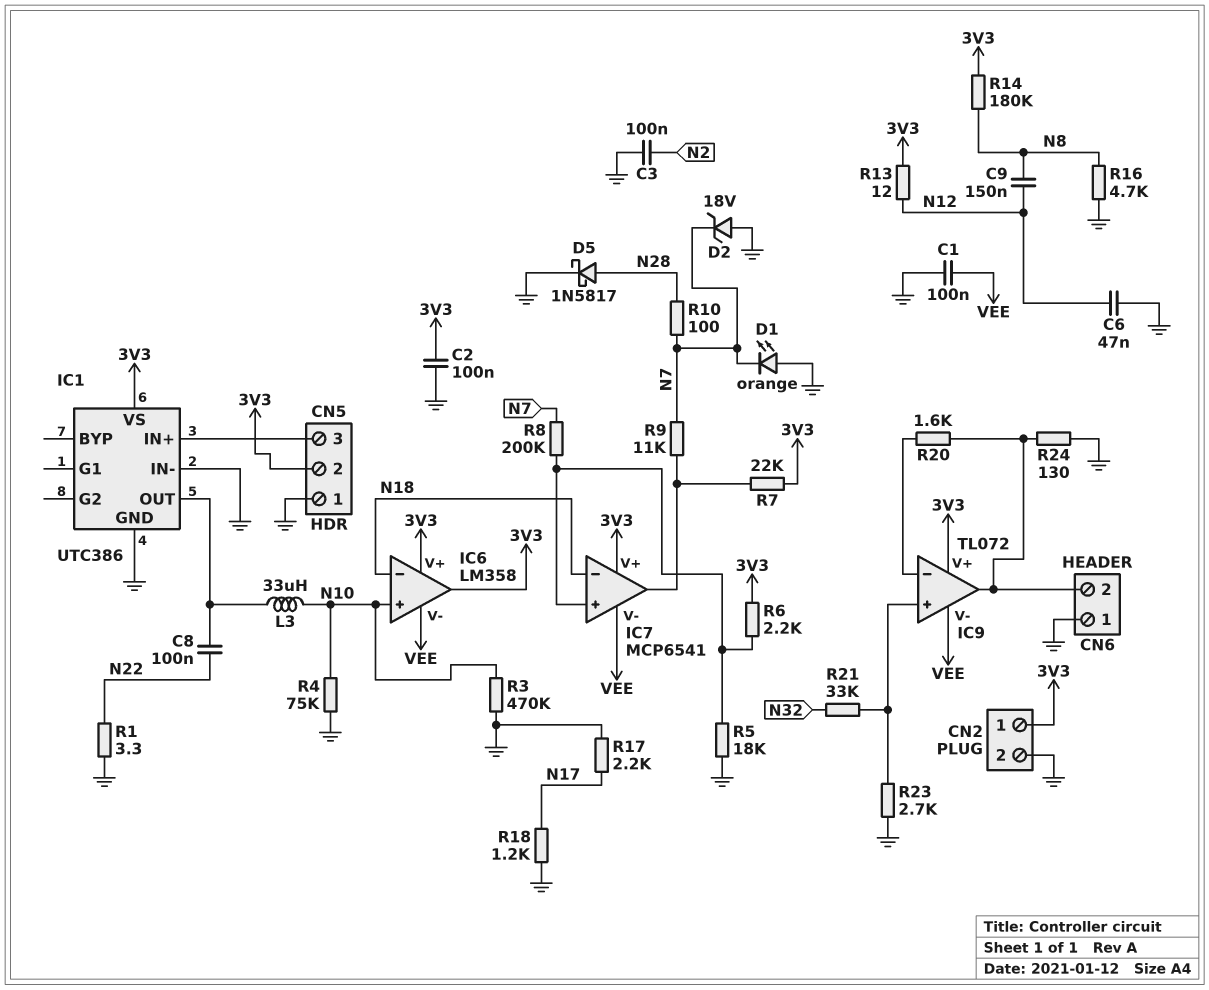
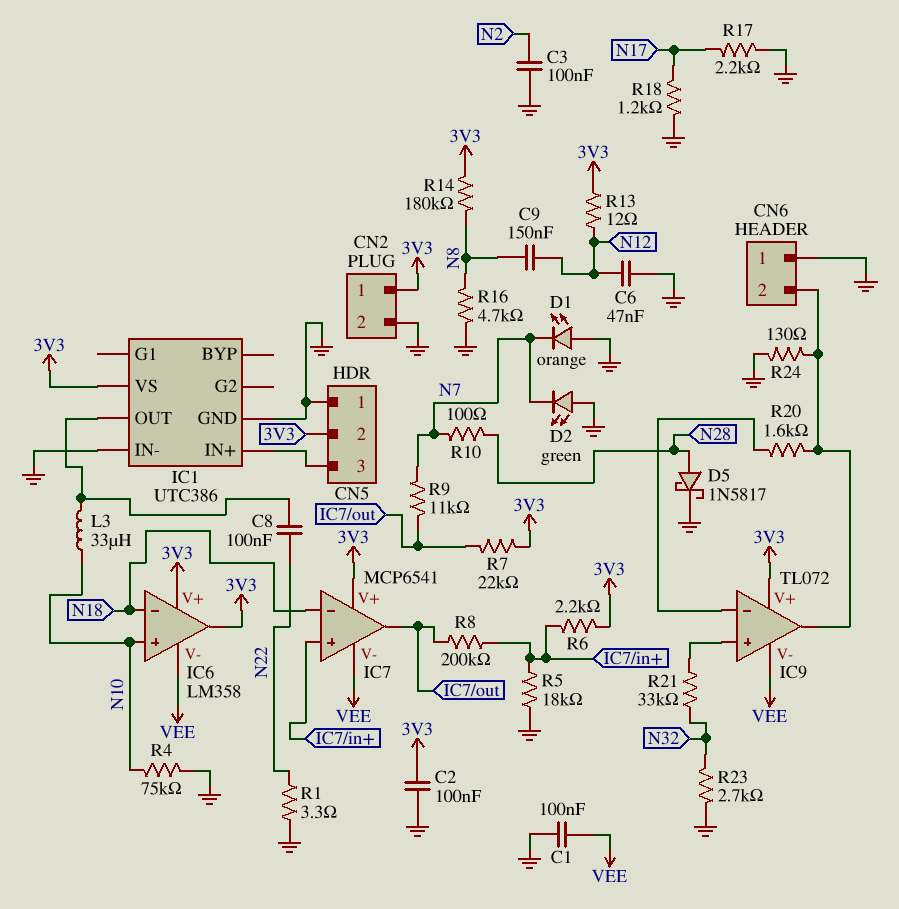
D2: zener 18V (A GND, K N7) -> LED green (A GND, K N7)
R3: 470k (GND, N10) -> none
R8: 200k (IC7/in+, N7) -> 200k (IC7/in+, IC7/out)
R23: 2.7k (GND, IC9/in+) -> 2.7k (GND, N32)

